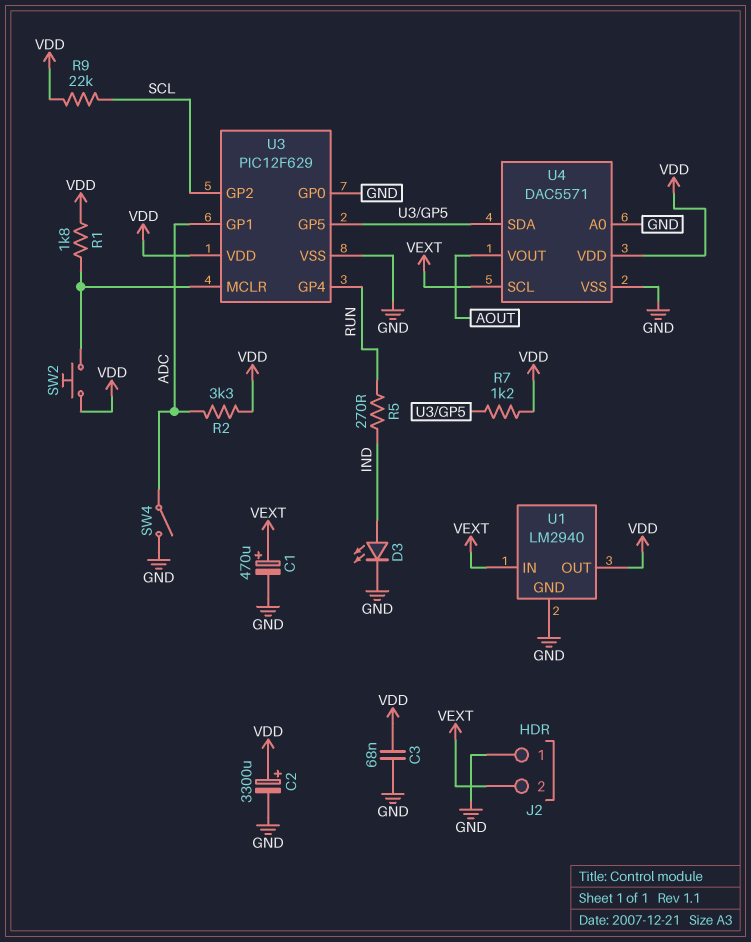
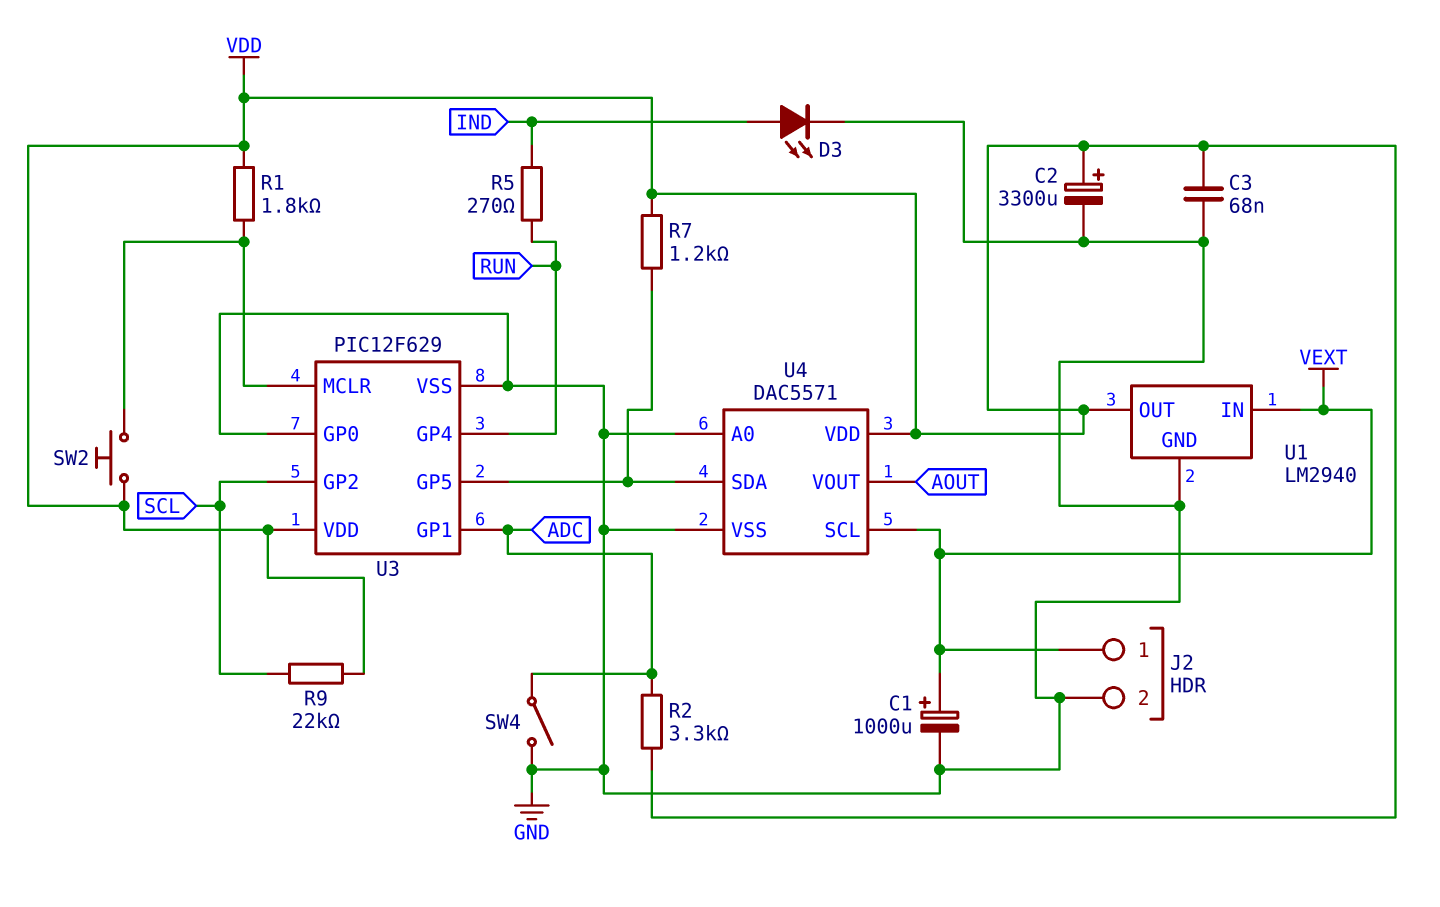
C1: 470uF (plus VEXT, minus GND) -> 1000uF (plus VEXT, minus GND)
J2 pin 1: GND -> VEXT
J2 pin 2: VEXT -> GND

